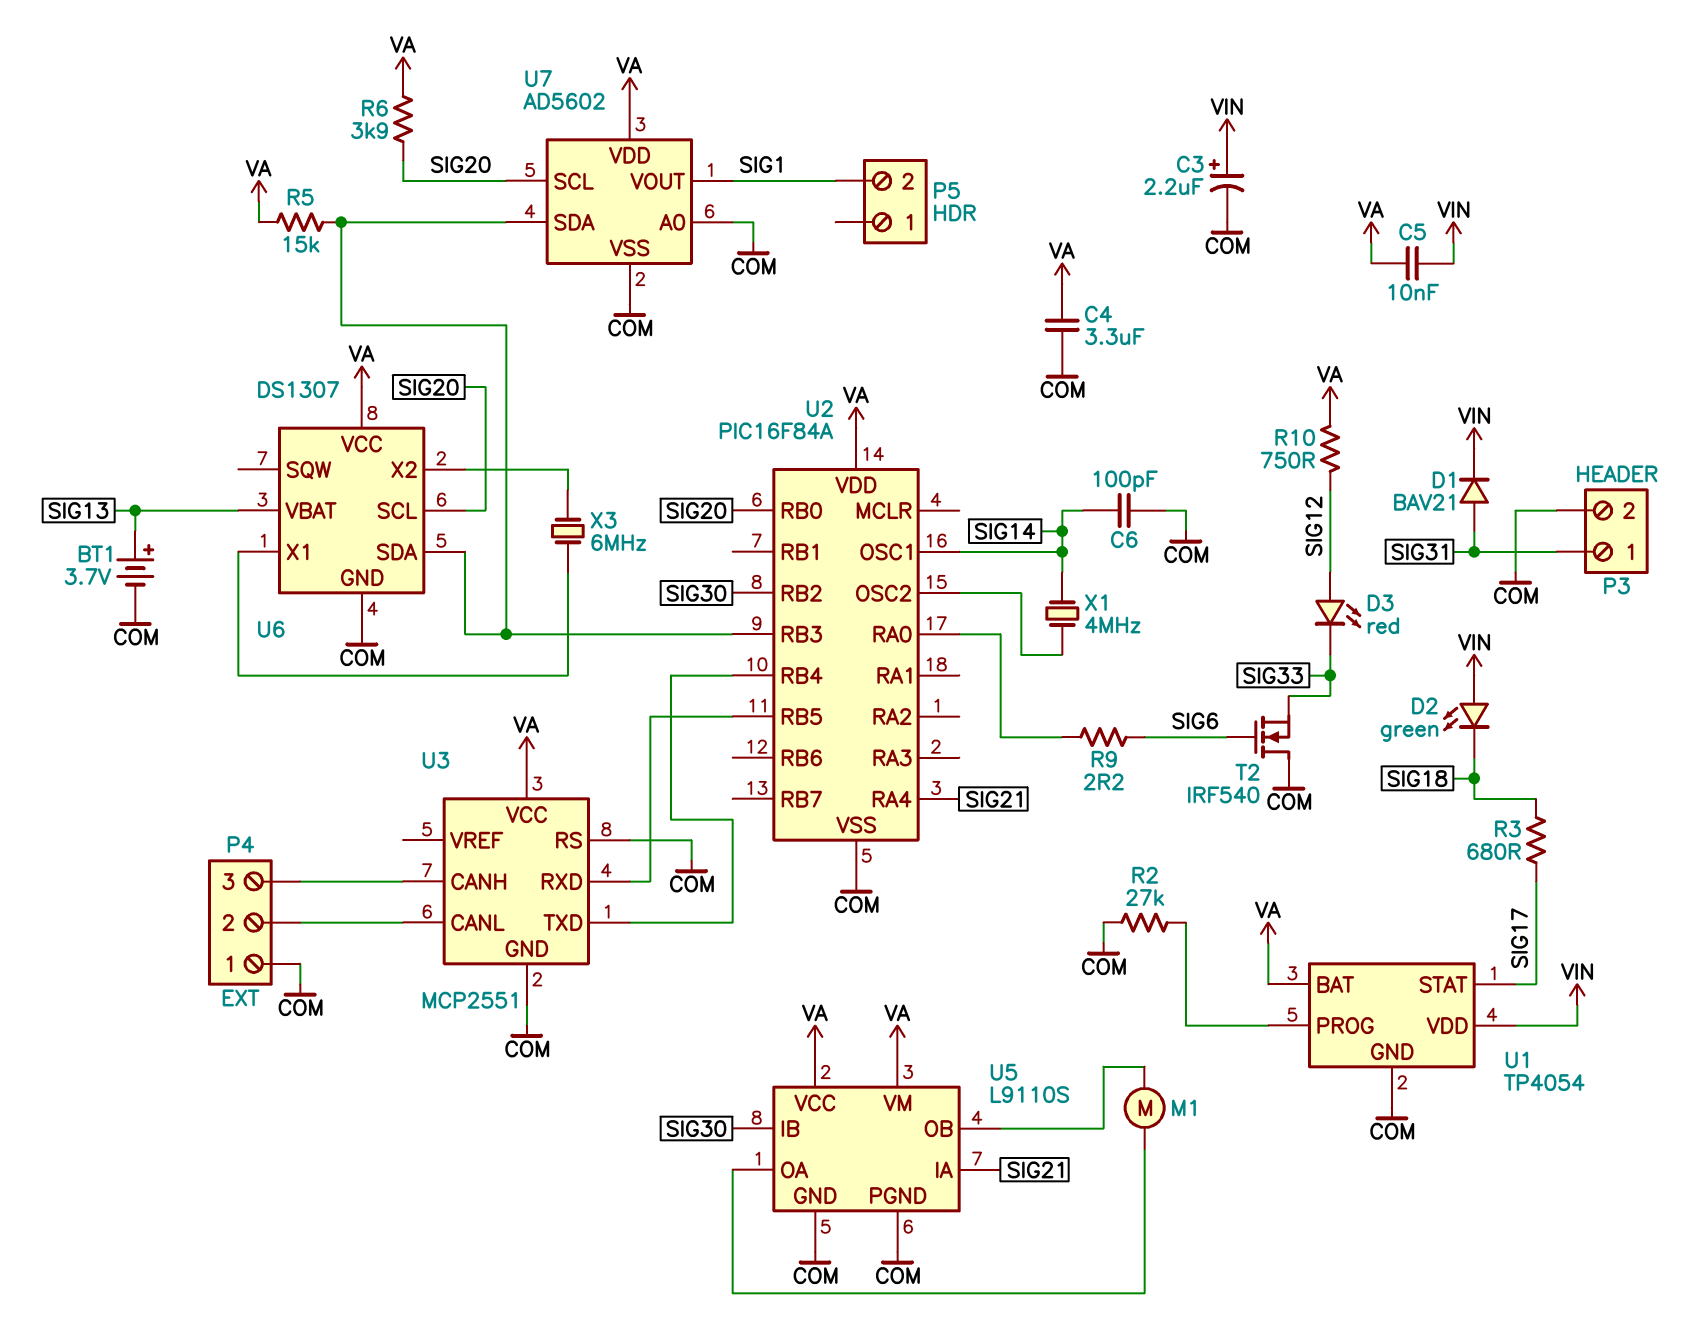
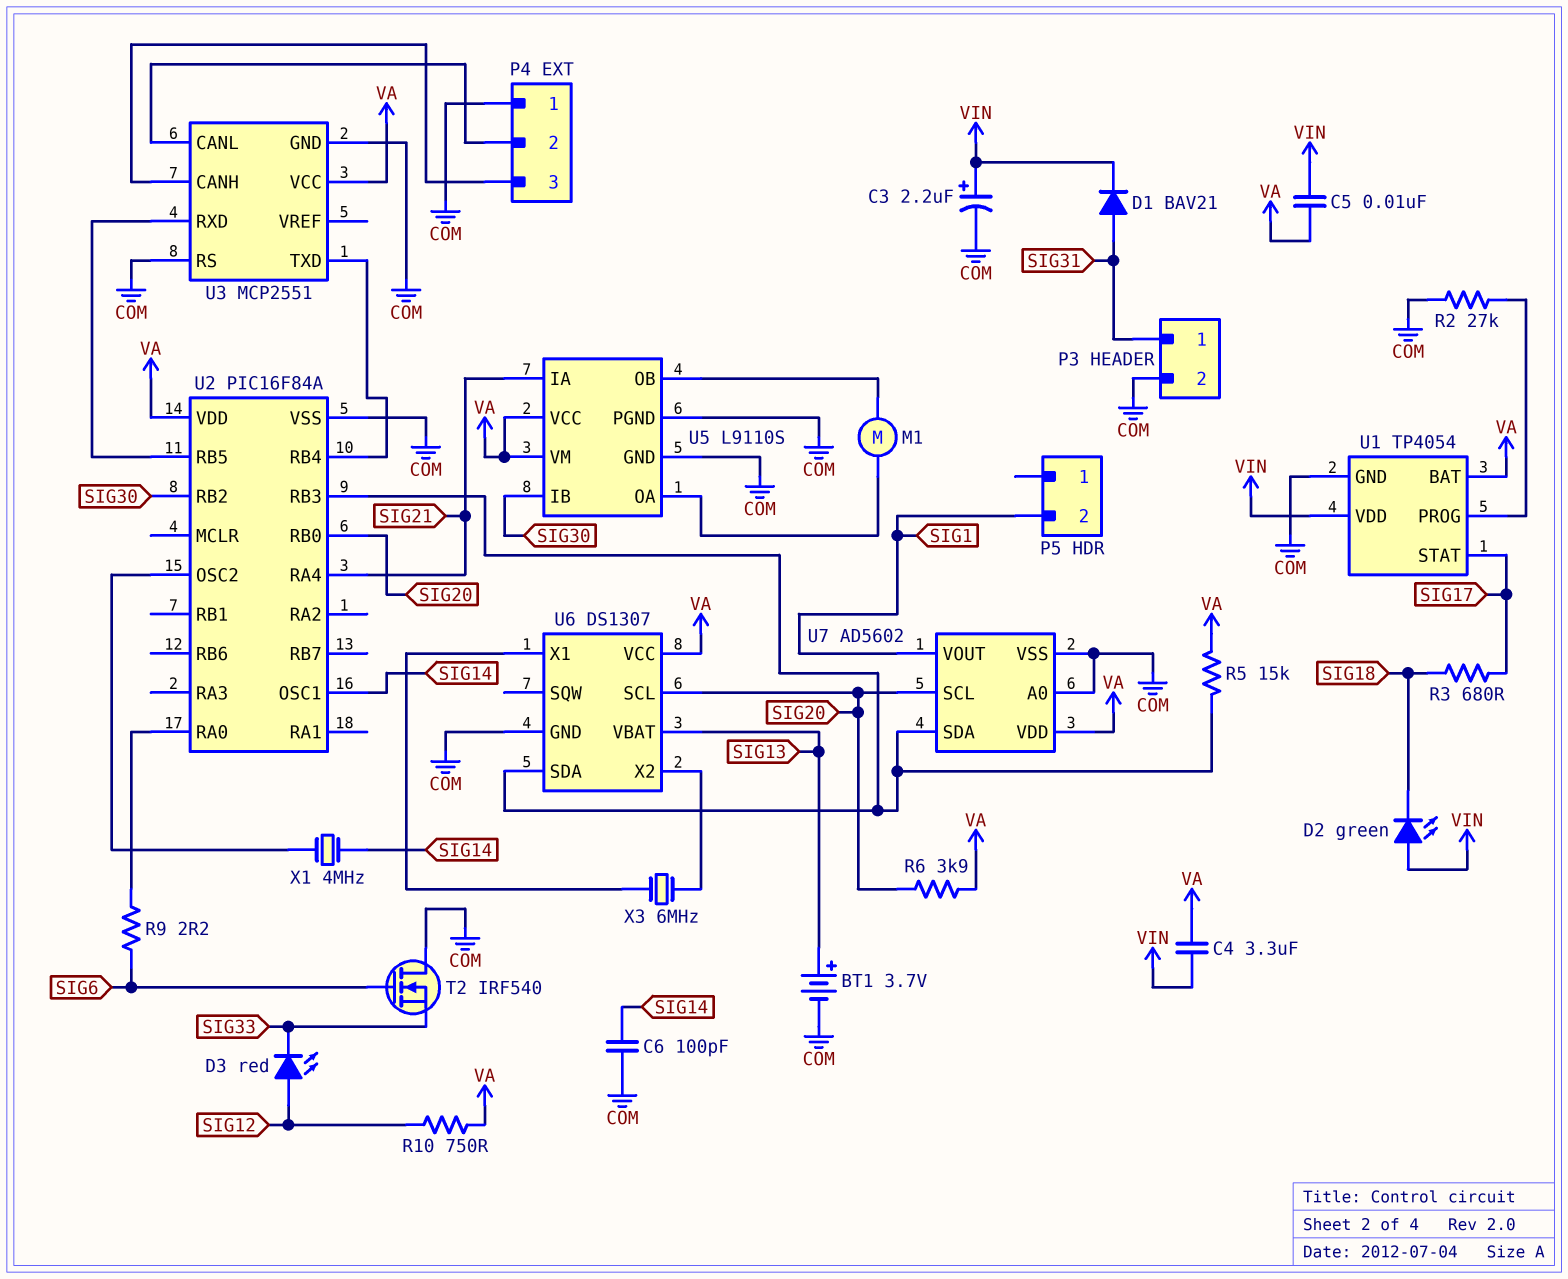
C4: 3.3uF (COM, VA) -> 3.3uF (VA, VIN)

